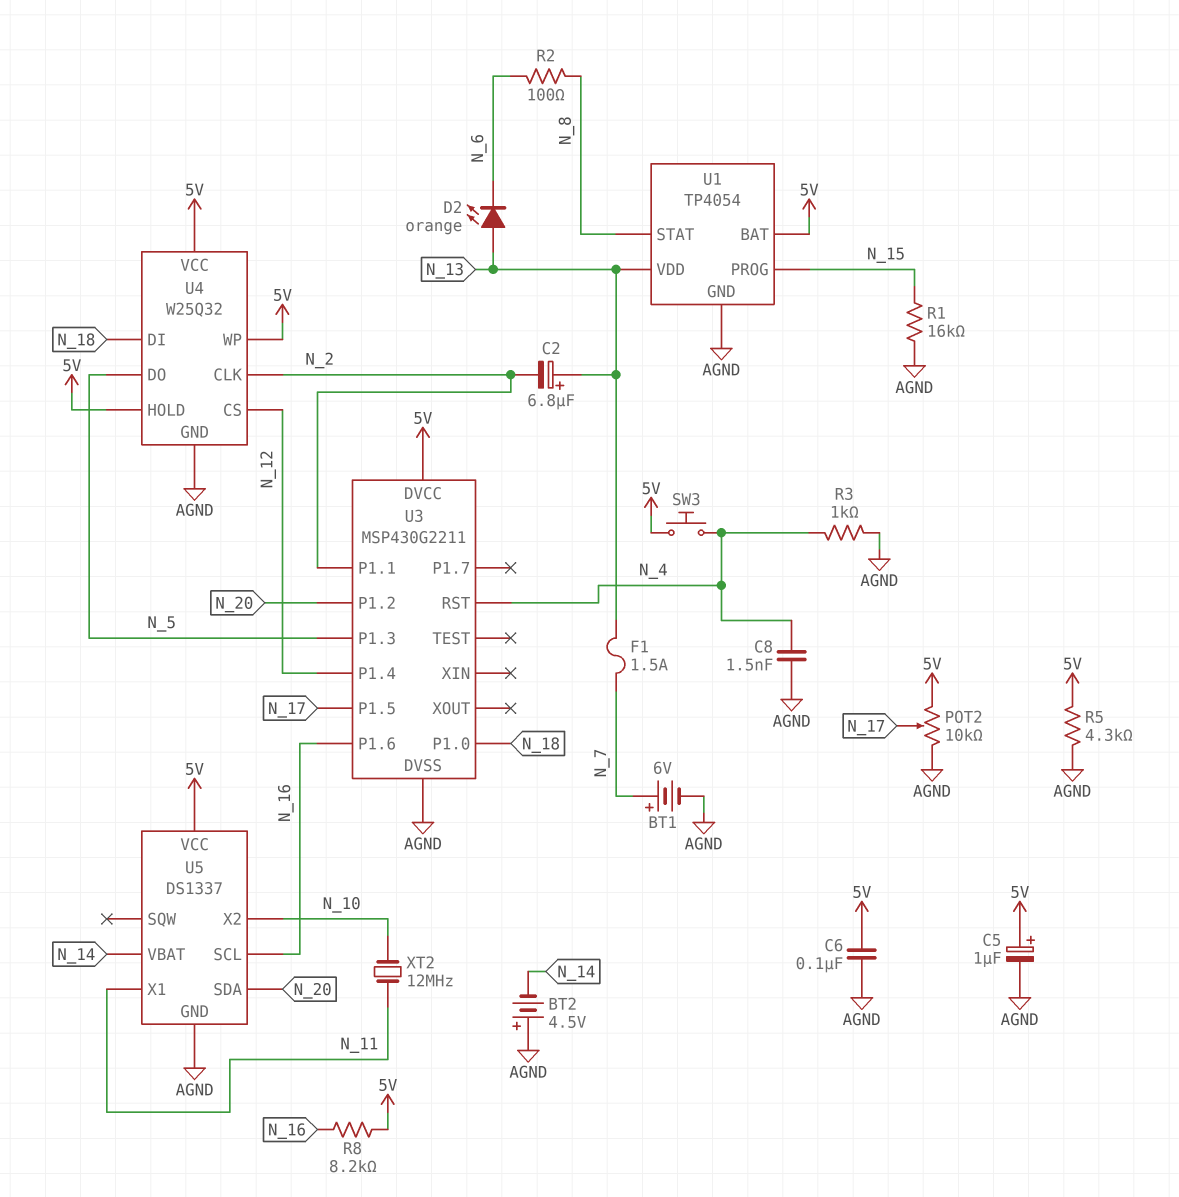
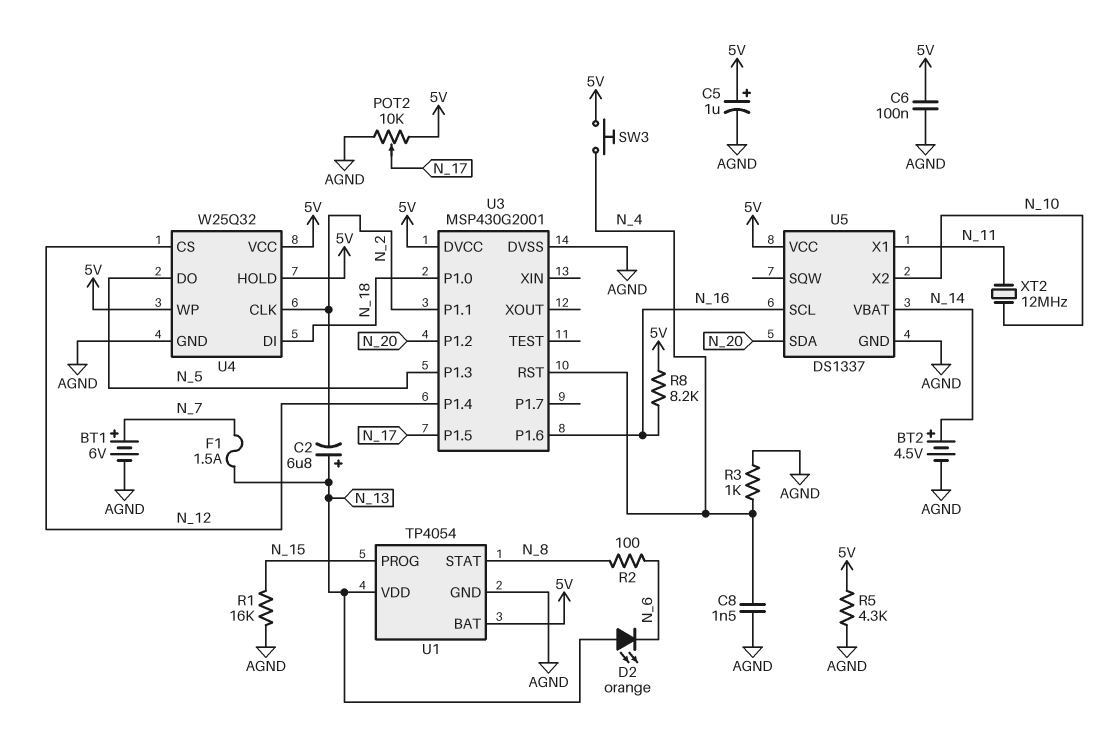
BT2: 4.5V (plus AGND, minus N_14) -> 4.5V (plus N_14, minus AGND)
U3: MSP430G2211 -> MSP430G2001

